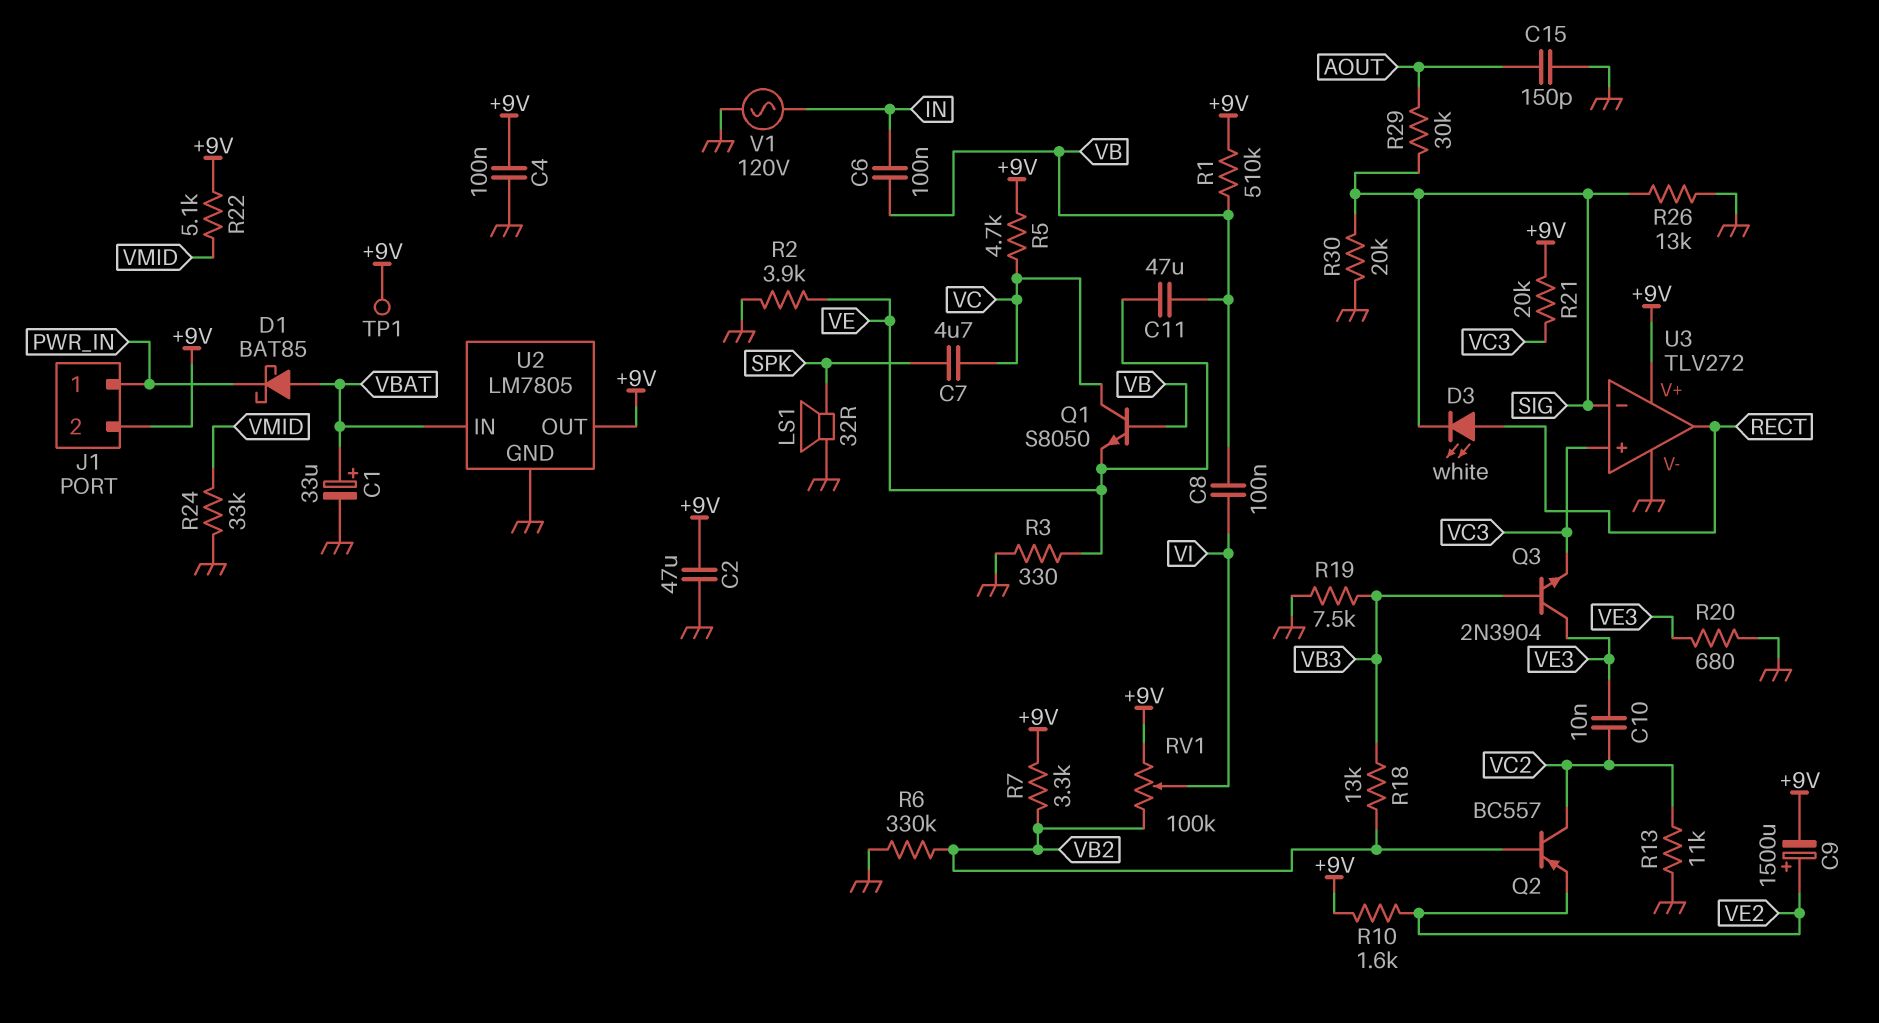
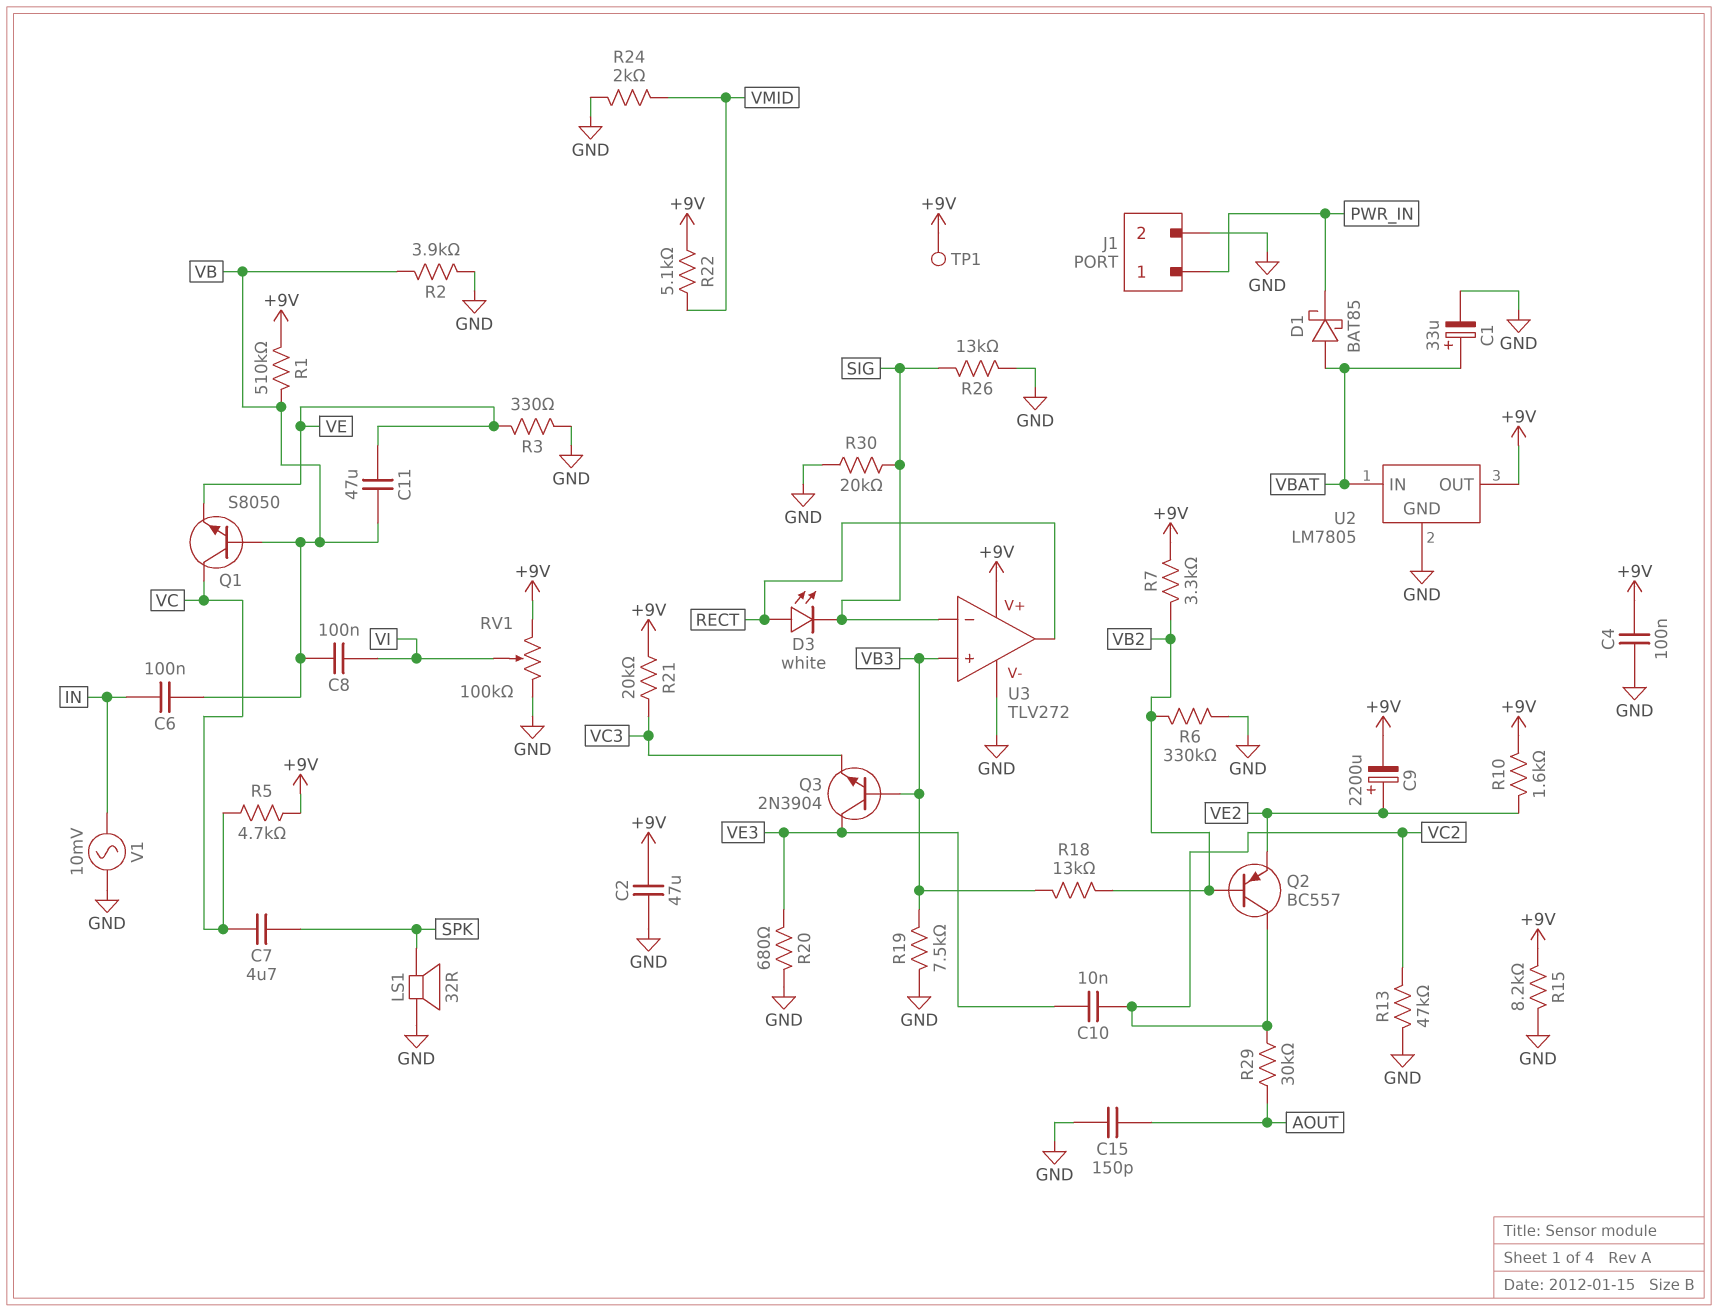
C9: 1500uF (plus VE2, minus +9V) -> 2200uF (plus VE2, minus +9V)
J1 pin 2: +9V -> GND
R2: 3.9k (GND, VE) -> 3.9k (GND, VB)
R13: 11k (GND, VC2) -> 47k (GND, VC2)
R15: none -> 8.2k (+9V, GND)
R24: 33k (GND, VMID) -> 2k (GND, VMID)
R29: 30k (AOUT, SIG) -> 30k (AOUT, VC2)
RV1: 100k (+9V, VB2, wiper VI) -> 100k (+9V, GND, wiper VI)
U3 pin in+: VC3 -> VB3
V1: AC 120V (GND, IN) -> AC 10mV (GND, IN)

